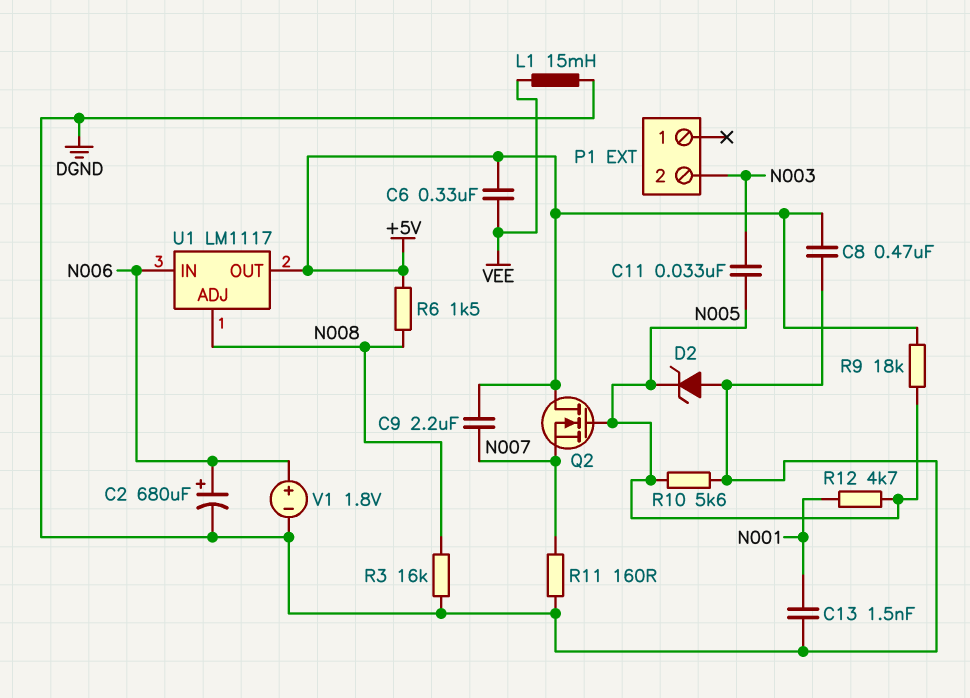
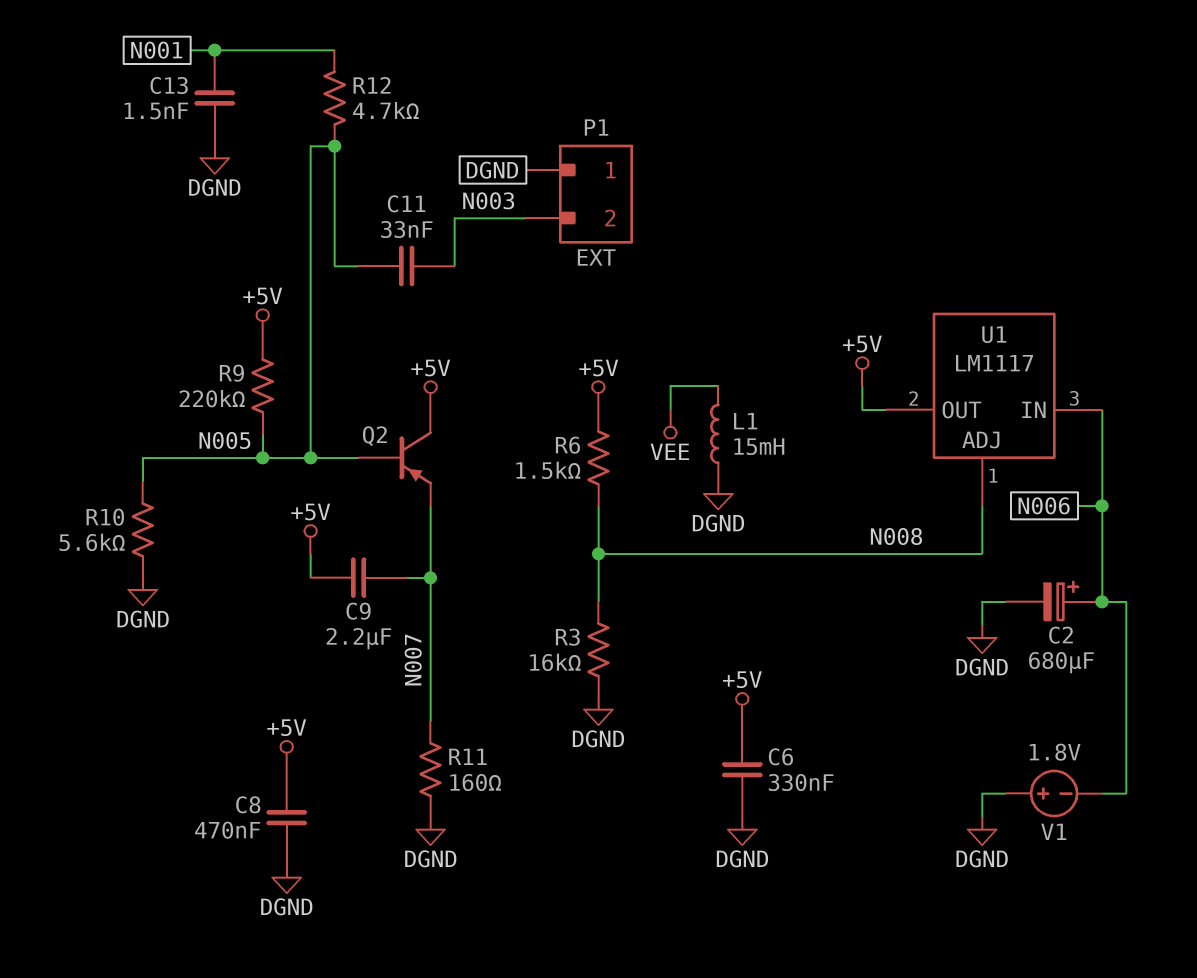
C6: 330nF (+5V, VEE) -> 330nF (+5V, DGND)
D2: zener (A DGND, K N005) -> none
P1 pin 1: none -> DGND
Q2: NMOS (G N005, D +5V, S N007) -> PNP (B N005, C +5V, E N007)
R9: 18k (+5V, N005) -> 220k (+5V, N005)
V1: 1.8V (plus N006, minus DGND) -> 1.8V (plus DGND, minus N006)

